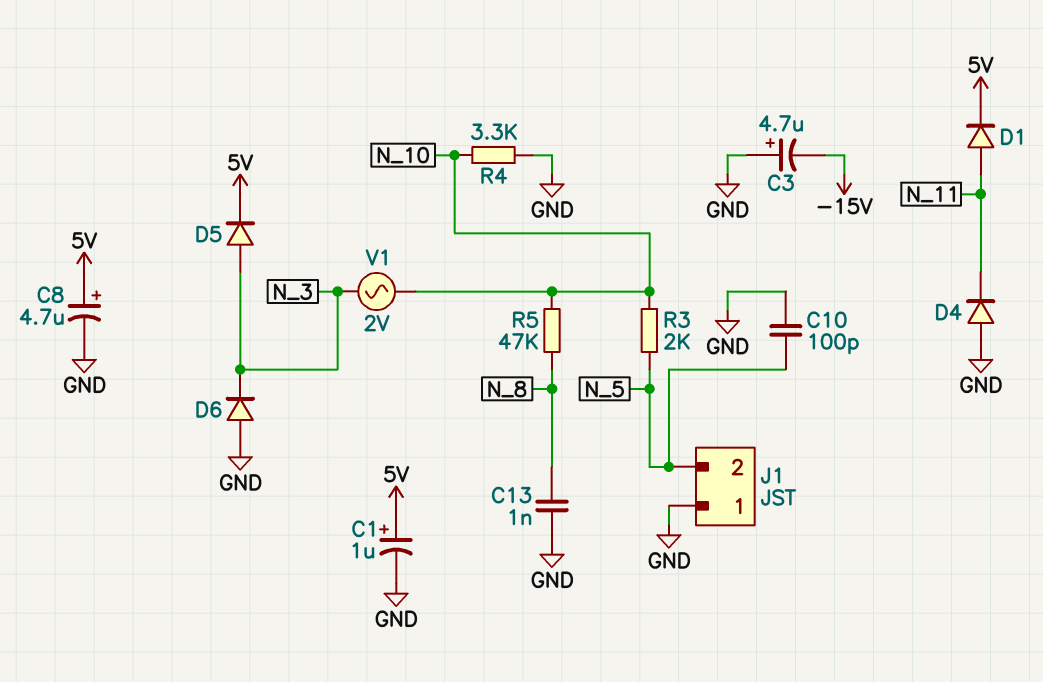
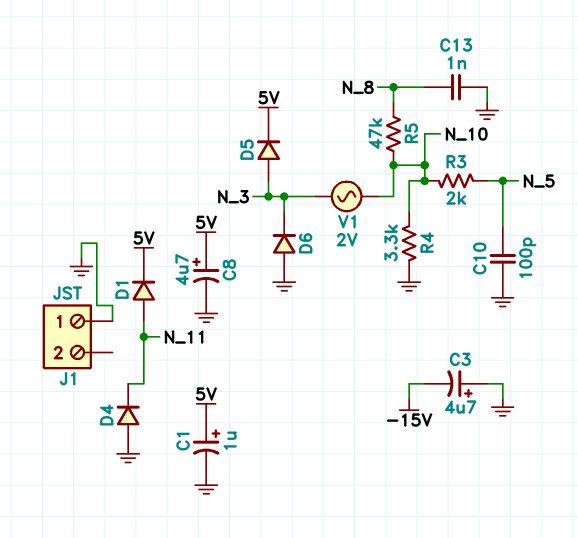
J1 pin 2: N_5 -> none

